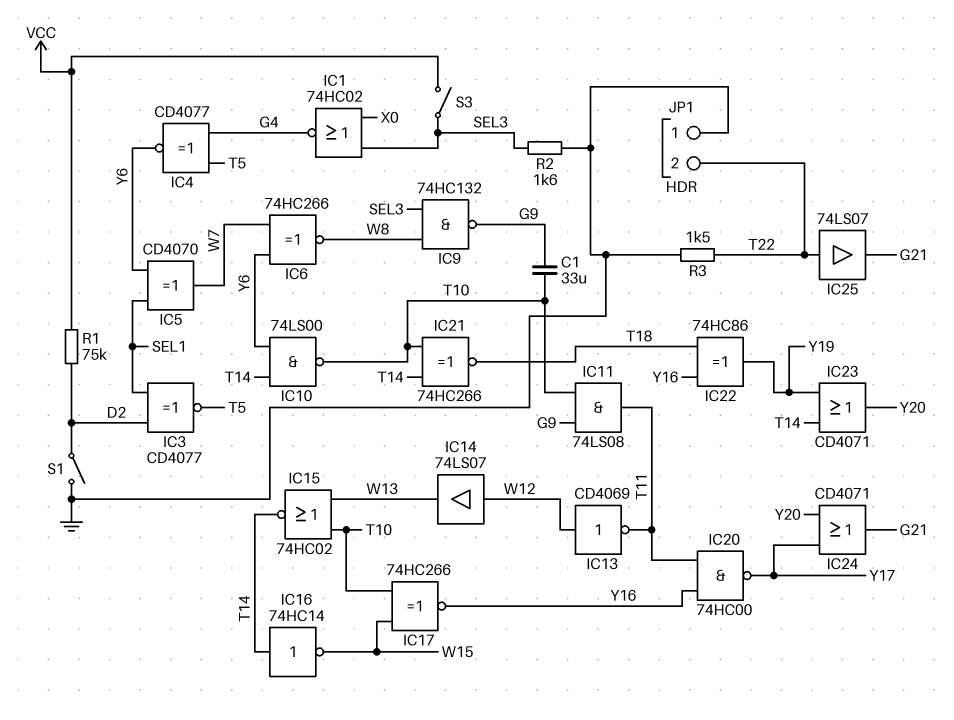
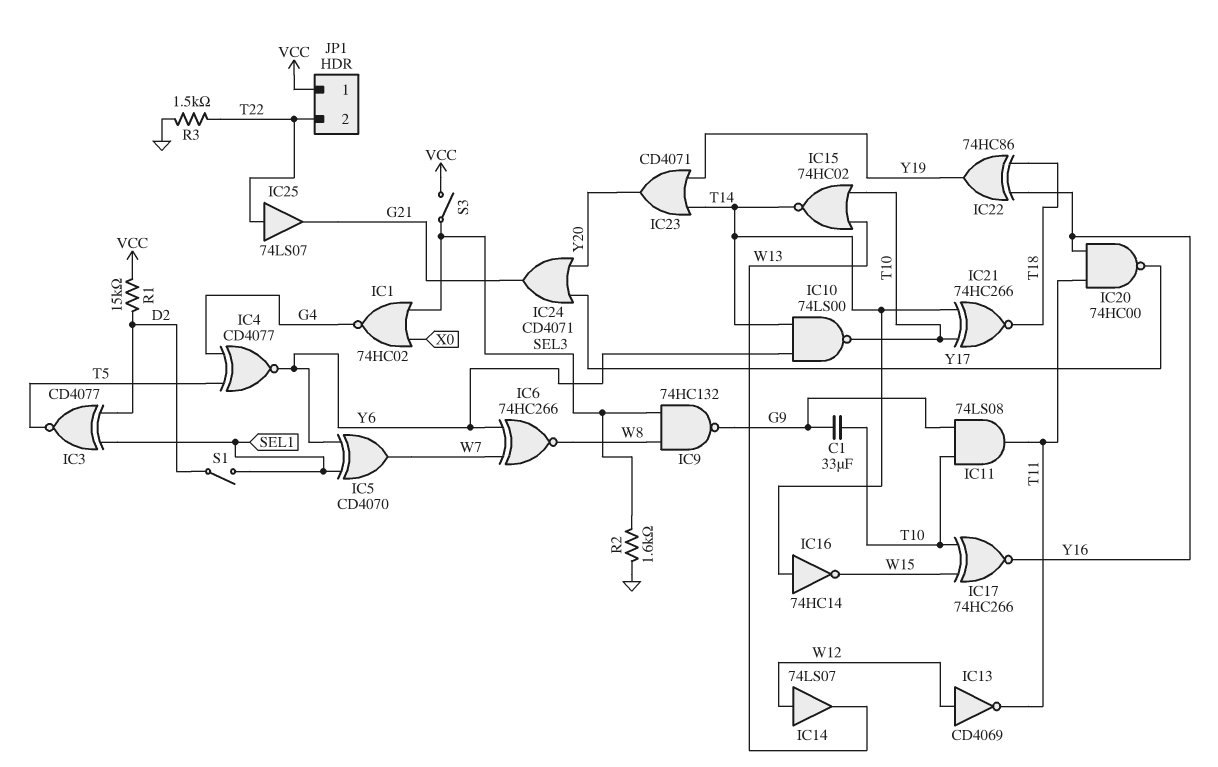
JP1 pin 1: GND -> VCC
R1: 75k (D2, VCC) -> 15k (D2, VCC)
S1: switch (D2, GND) -> switch (D2, SEL1)

